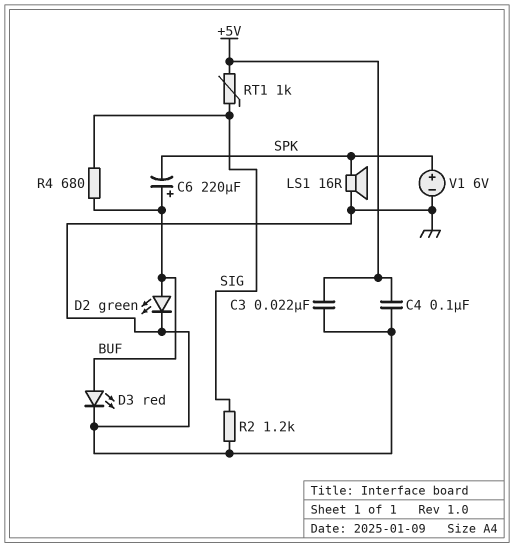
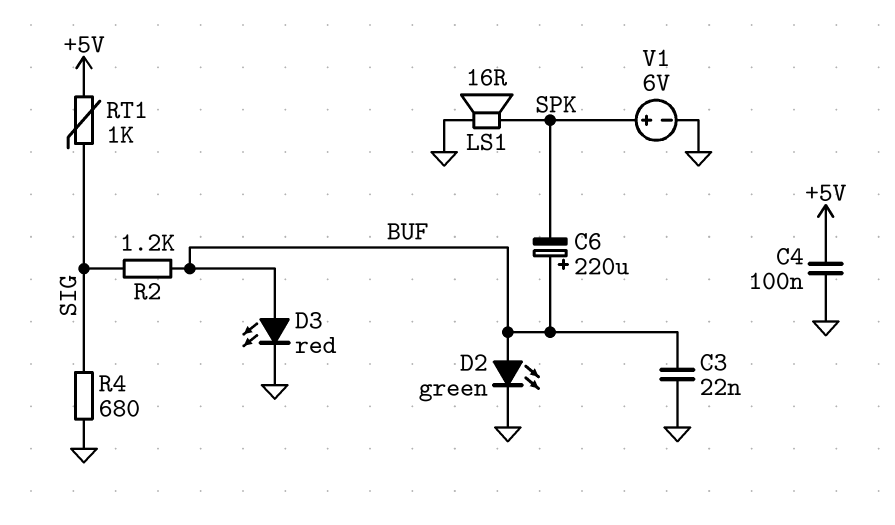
C3: 22nF (+5V, GND) -> 22nF (BUF, GND)
R2: 1.2k (GND, SIG) -> 1.2k (BUF, SIG)
R4: 680 (BUF, SIG) -> 680 (GND, SIG)

